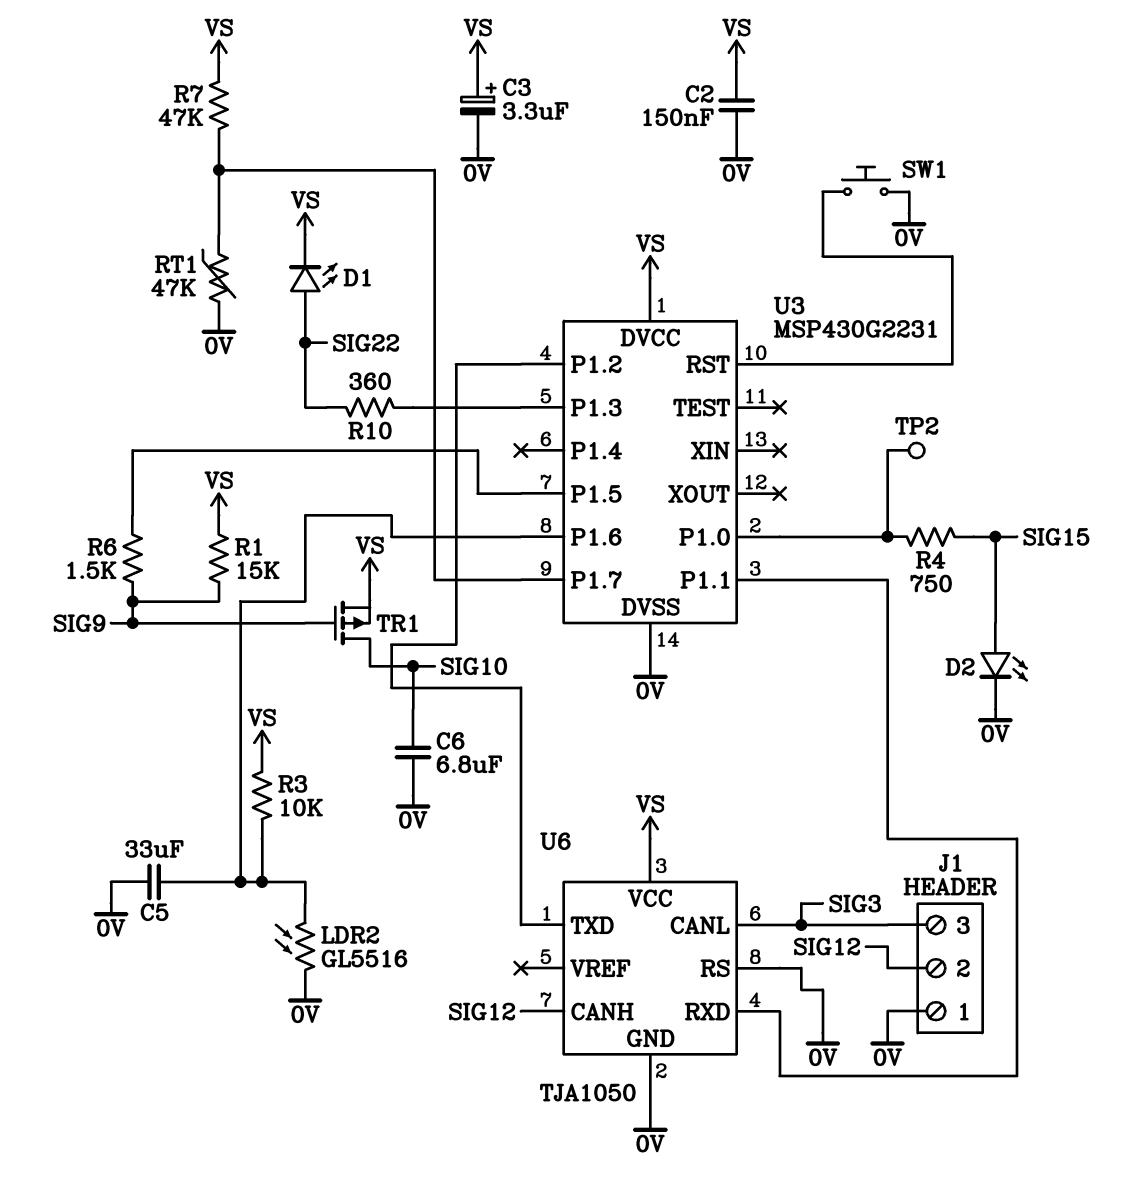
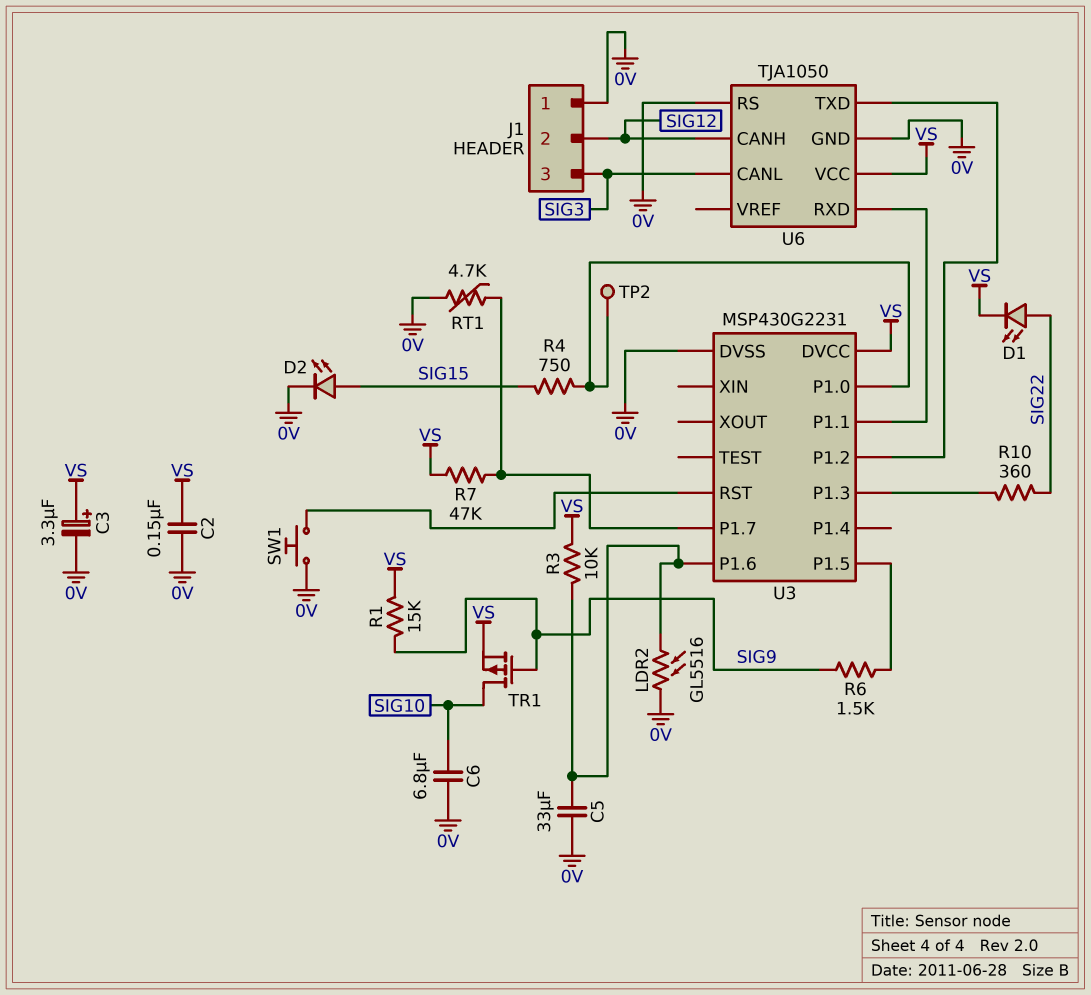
RT1: 47k (0V, U3/P1.7) -> 4.7k (0V, U3/P1.7)

